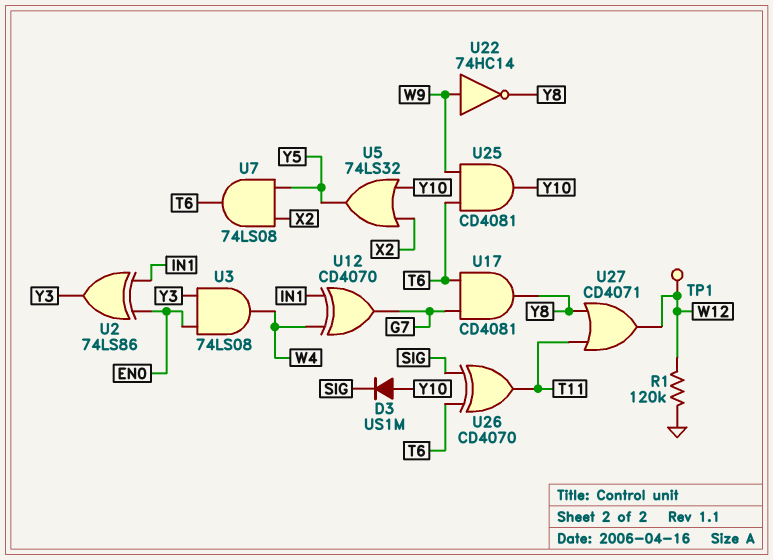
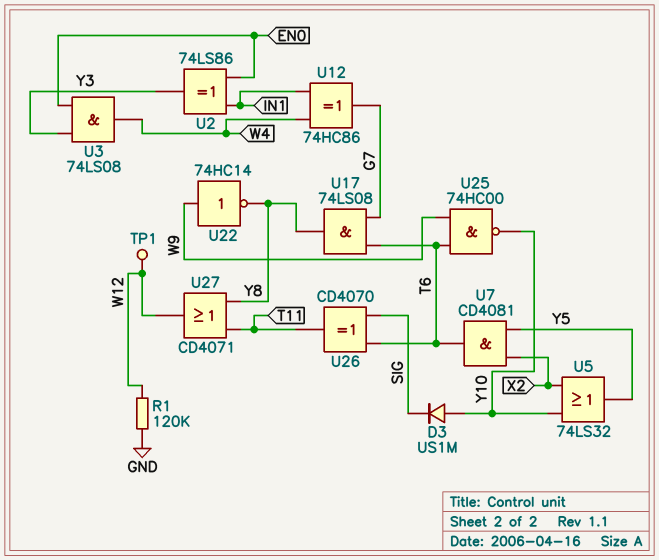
U7: AND 74LS08 (in X2, in Y5, out T6) -> AND CD4081 (in X2, in Y5, out T6)
U12: XOR CD4070 (in IN1, in W4, out G7) -> XOR 74HC86 (in IN1, in W4, out G7)
U17: AND CD4081 (in G7, in T6, out Y8) -> AND 74LS08 (in G7, in T6, out Y8)
U25: AND CD4081 (in T6, in W9, out Y10) -> NAND 74HC00 (in T6, in W9, out Y10)

